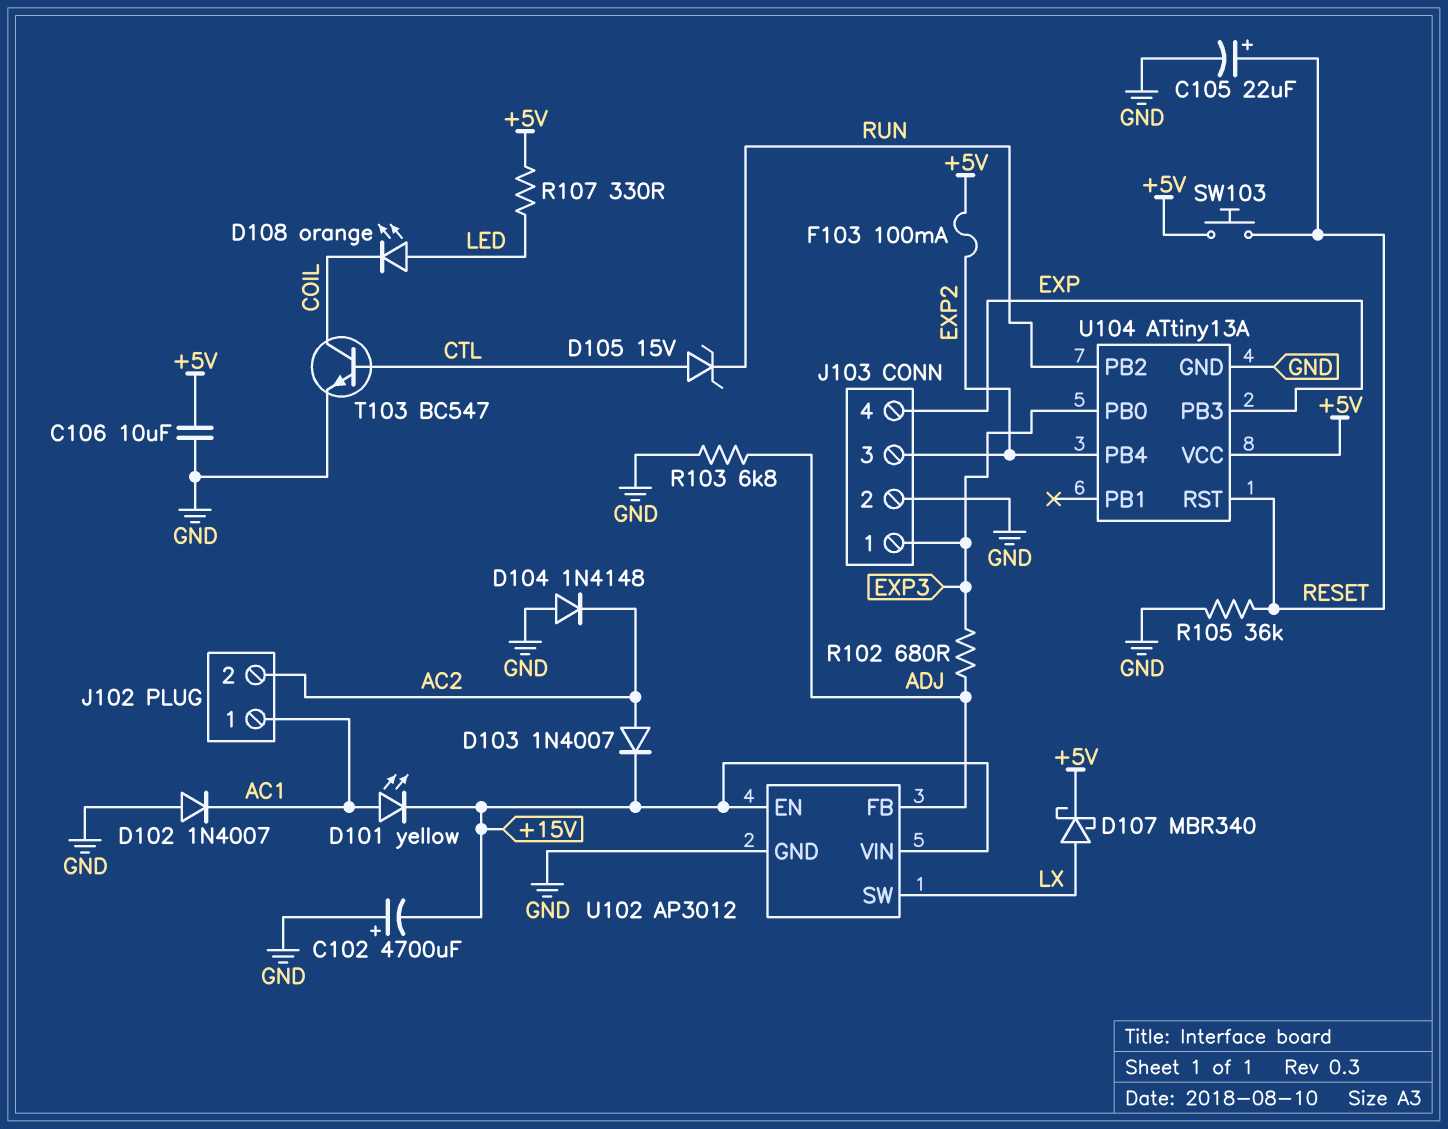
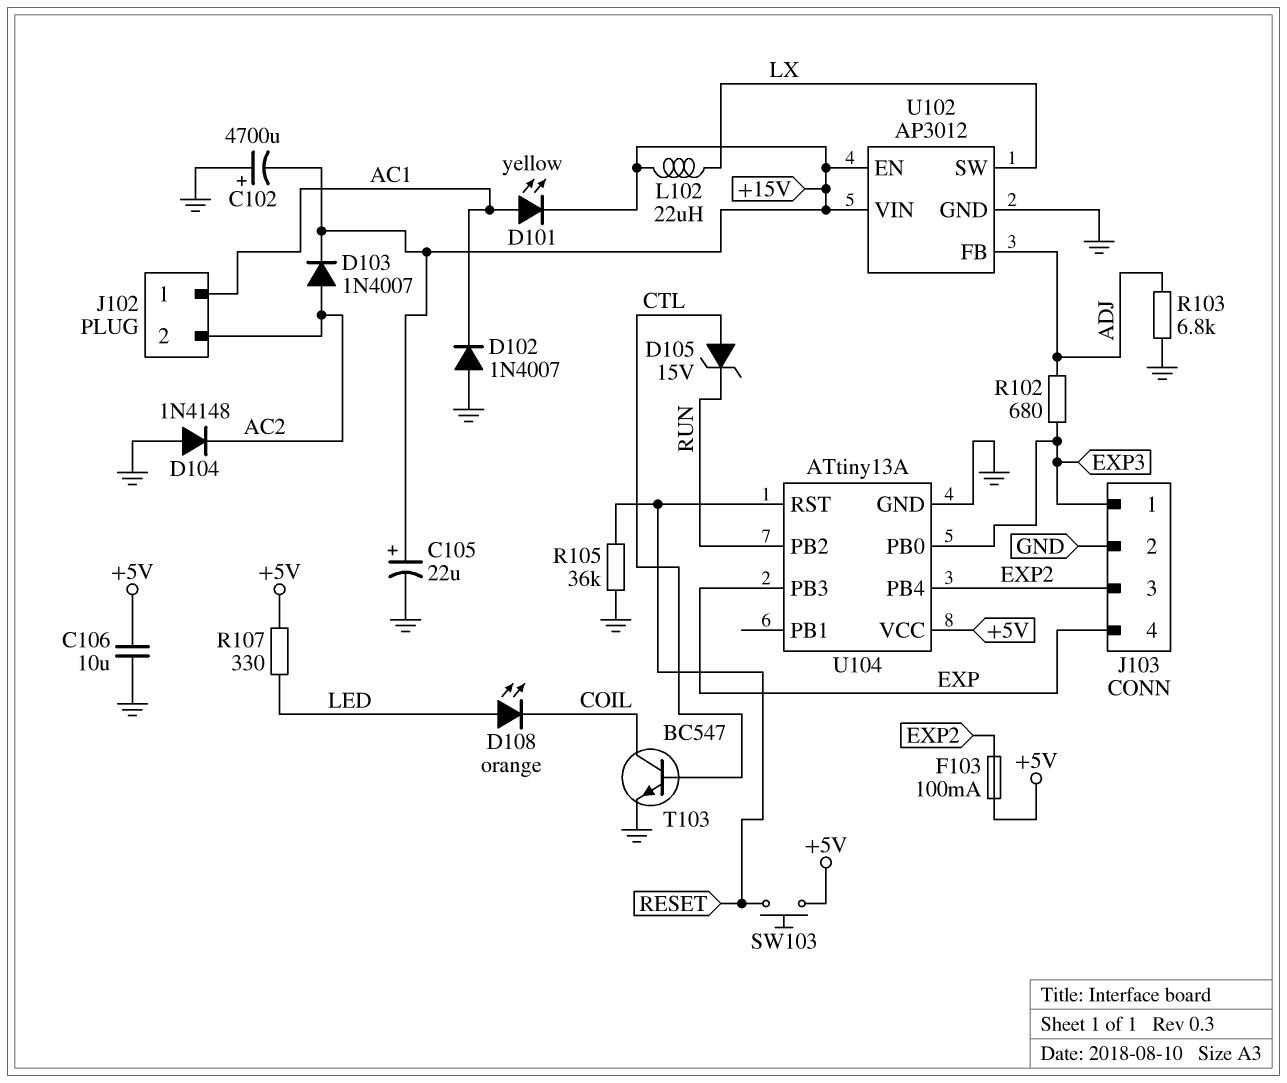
C105: 22uF (plus RESET, minus GND) -> 22uF (plus +15V, minus GND)
D107: schottky MBR340 (A LX, K +5V) -> none
L102: none -> 22uH (+15V, LX)

